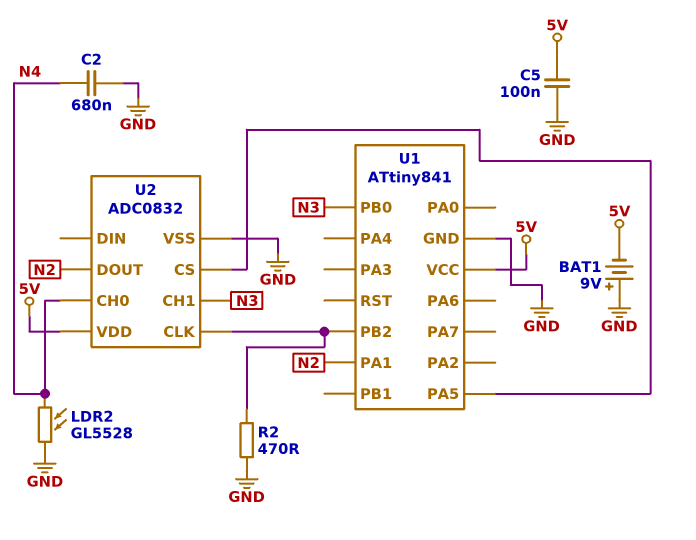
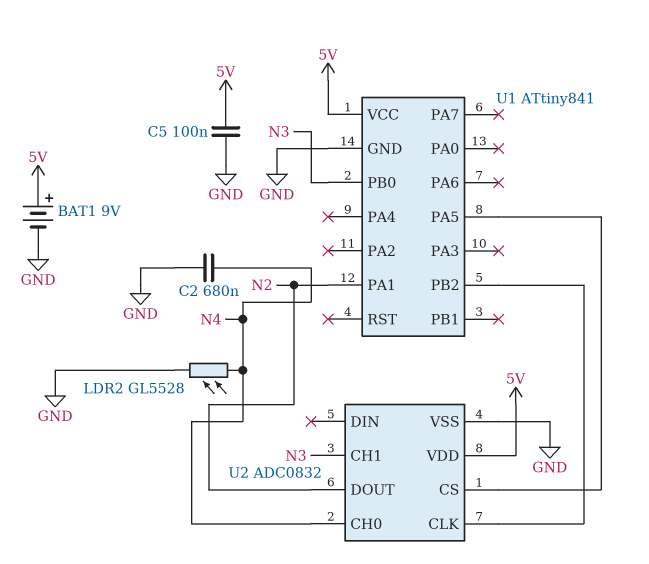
BAT1: 9V (plus GND, minus 5V) -> 9V (plus 5V, minus GND)
R2: 470 (GND, U1/PB2) -> none

